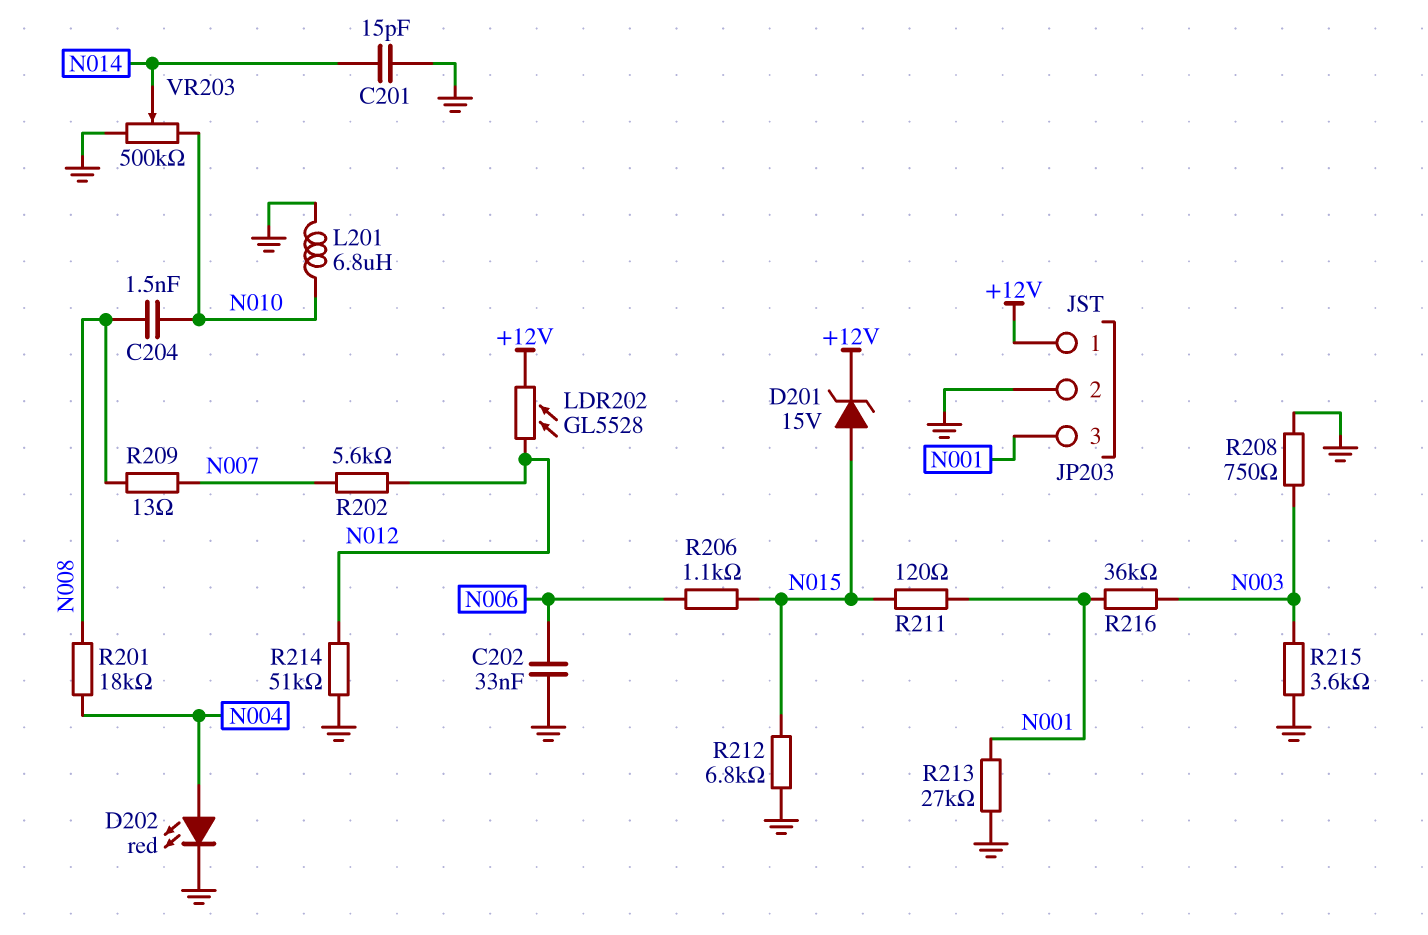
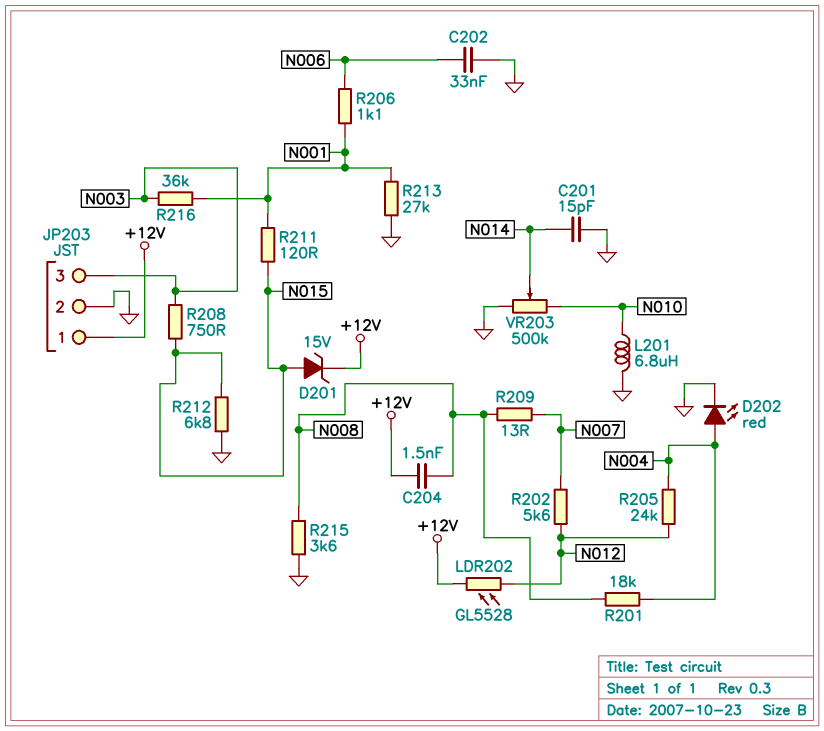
C204: 1.5nF (N008, N010) -> 1.5nF (+12V, N008)
JP203 pin 3: N001 -> N003
R205: none -> 24k (N004, N012)
R206: 1.1k (N006, N015) -> 1.1k (N001, N006)
R208: 750 (GND, N003) -> 750 (N003, N015)
R214: 51k (GND, N012) -> none
R215: 3.6k (GND, N003) -> 3.6k (GND, N008)

